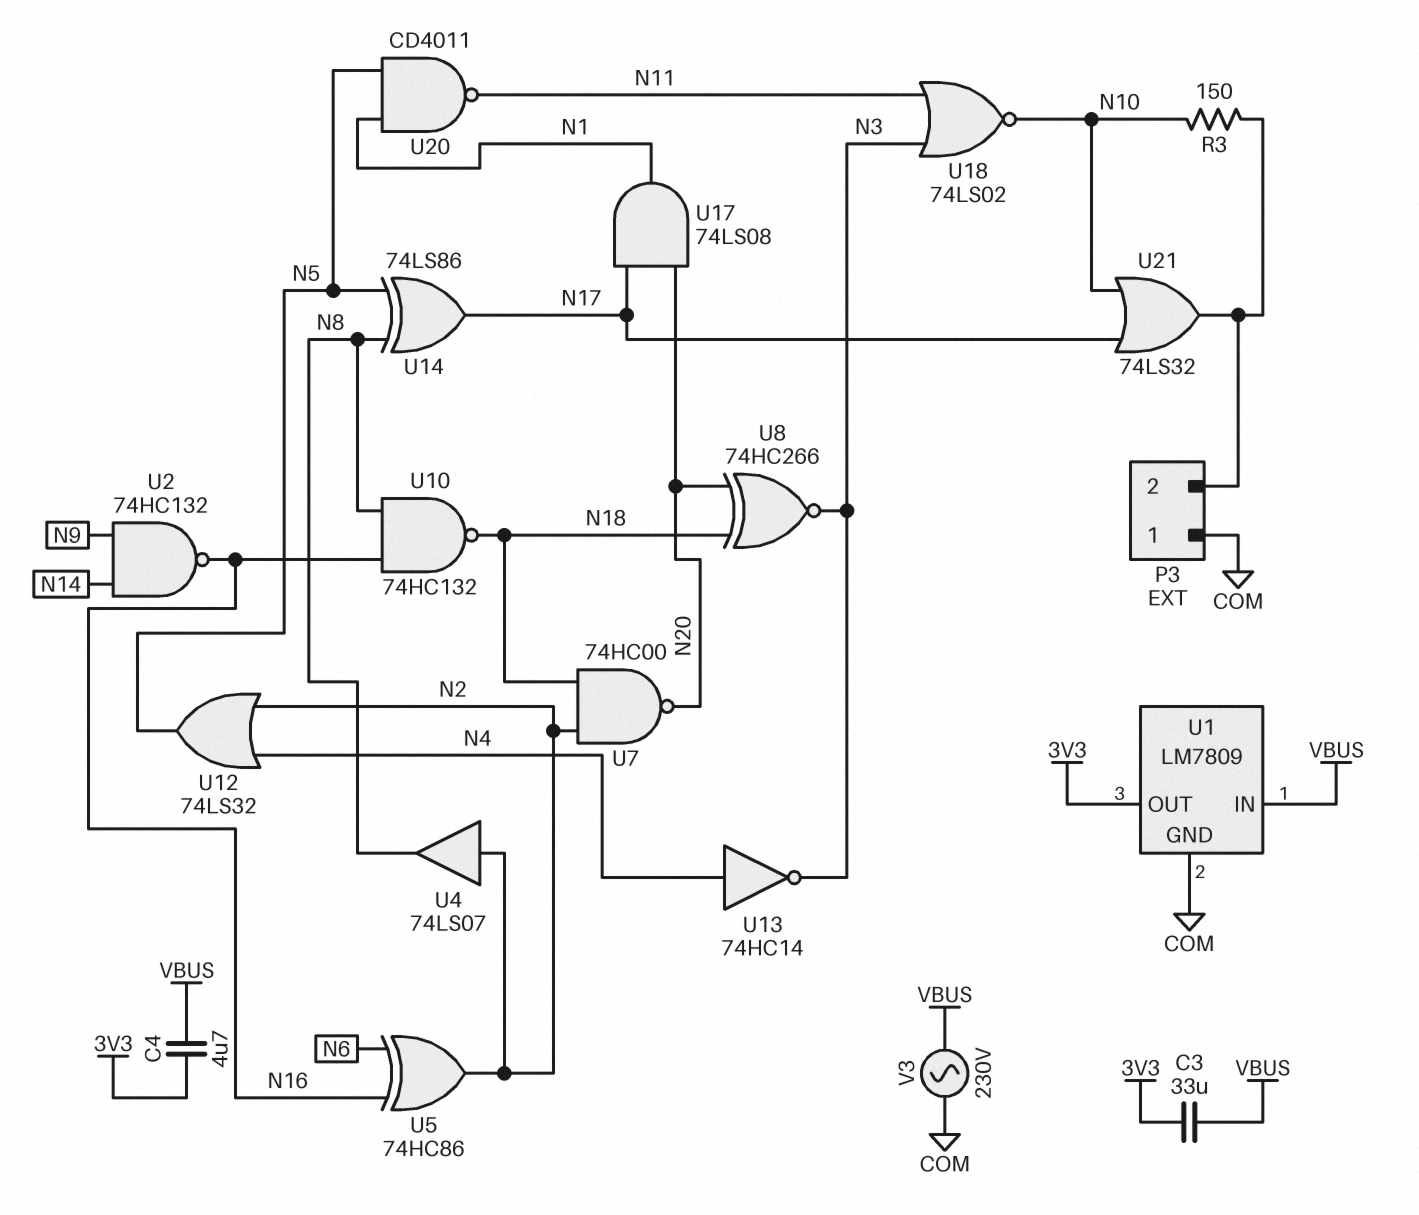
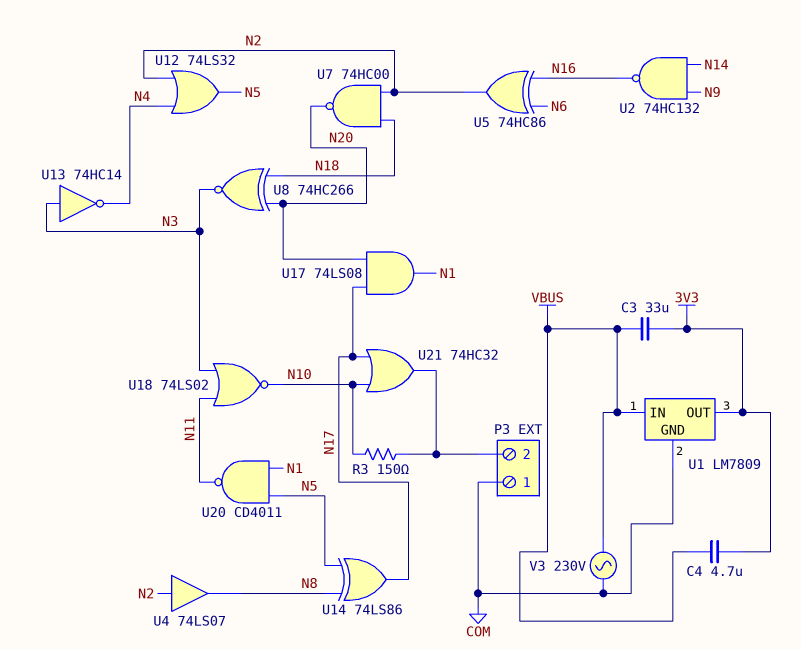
U10: NAND 74HC132 (in N8, in N16, out N18) -> none
U13: NOT 74HC14 (in N4, out N3) -> NOT 74HC14 (in N3, out N4)
U21: OR 74LS32 (in N10, in N17, out P3/2) -> OR 74HC32 (in N10, in N17, out P3/2)

